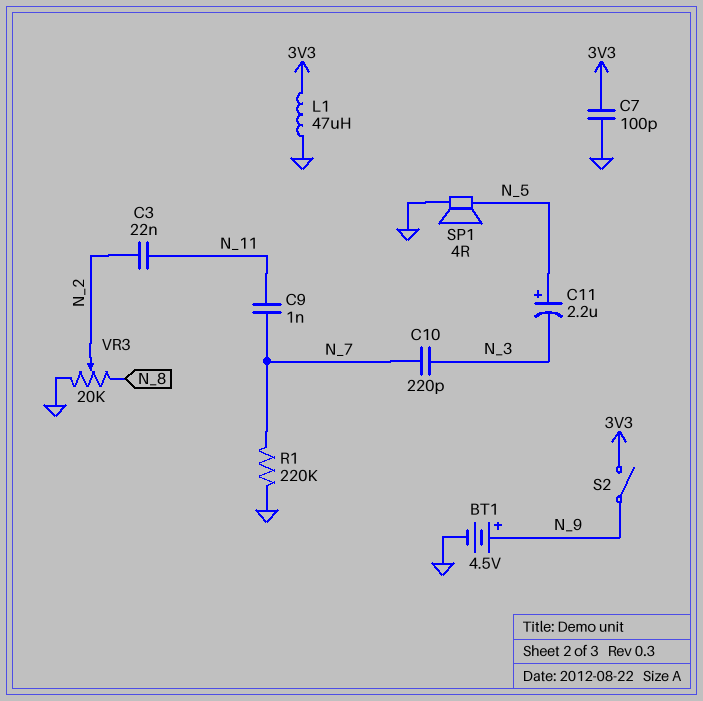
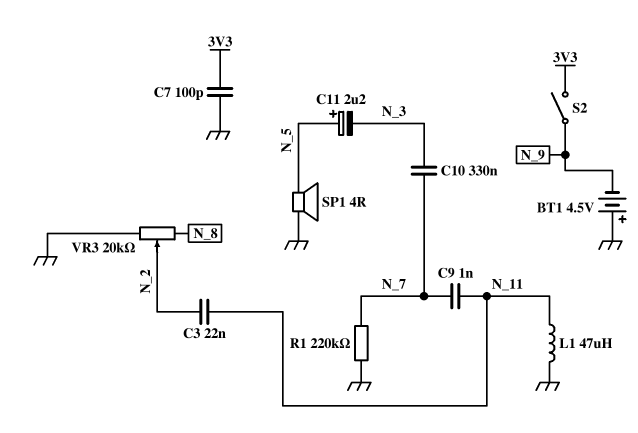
BT1: 4.5V (plus N_9, minus GND) -> 4.5V (plus GND, minus N_9)
C10: 220pF (N_3, N_7) -> 330nF (N_3, N_7)
L1: 47uH (3V3, GND) -> 47uH (GND, N_11)

